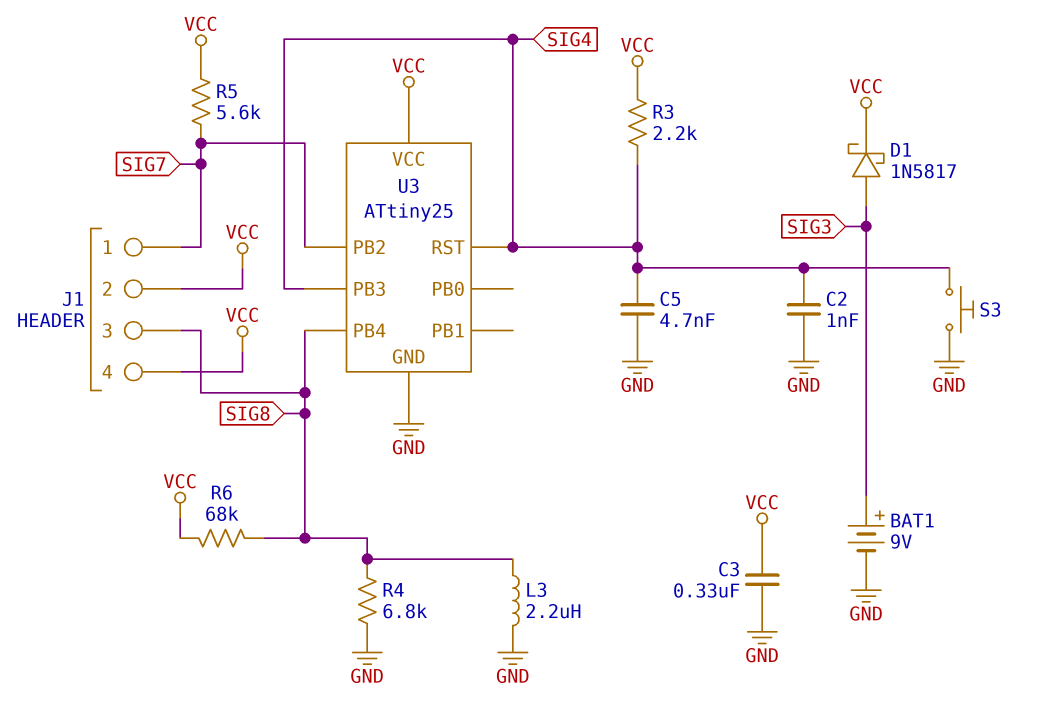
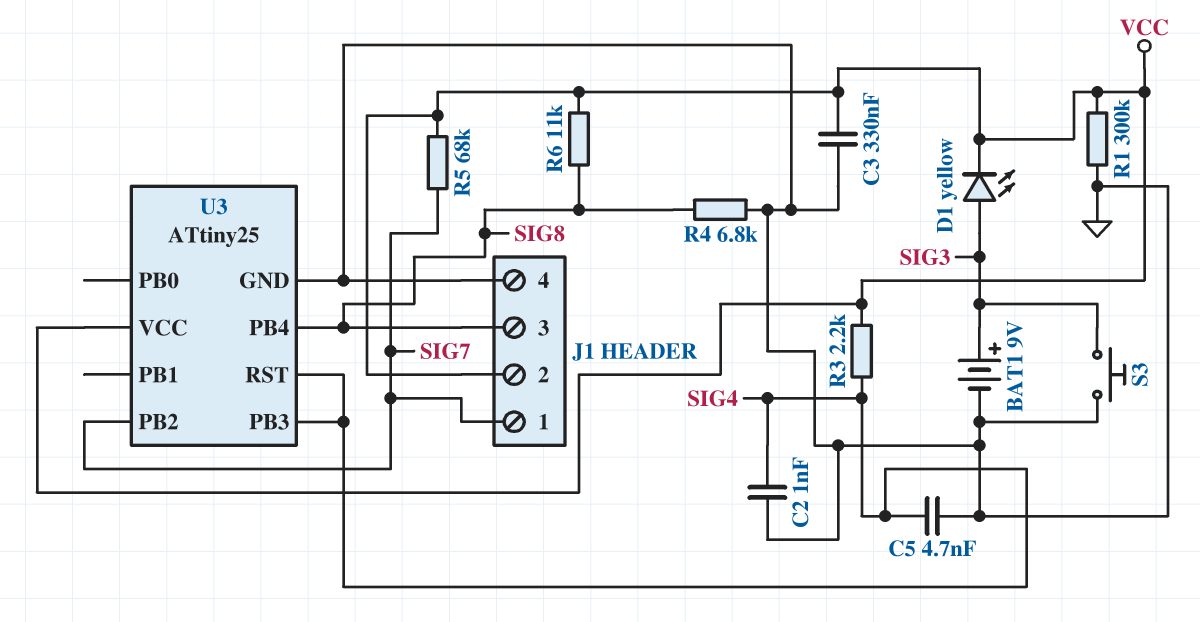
D1: schottky 1N5817 (A SIG3, K VCC) -> LED yellow (A SIG3, K VCC)
J1 pin 4: VCC -> GND
L3: 2.2uH (GND, SIG8) -> none
R1: none -> 300k (GND, VCC)
R5: 5.6k (SIG7, VCC) -> 68k (SIG7, VCC)
R6: 68k (SIG8, VCC) -> 11k (SIG8, VCC)
S3: button (GND, SIG4) -> button (GND, SIG3)

